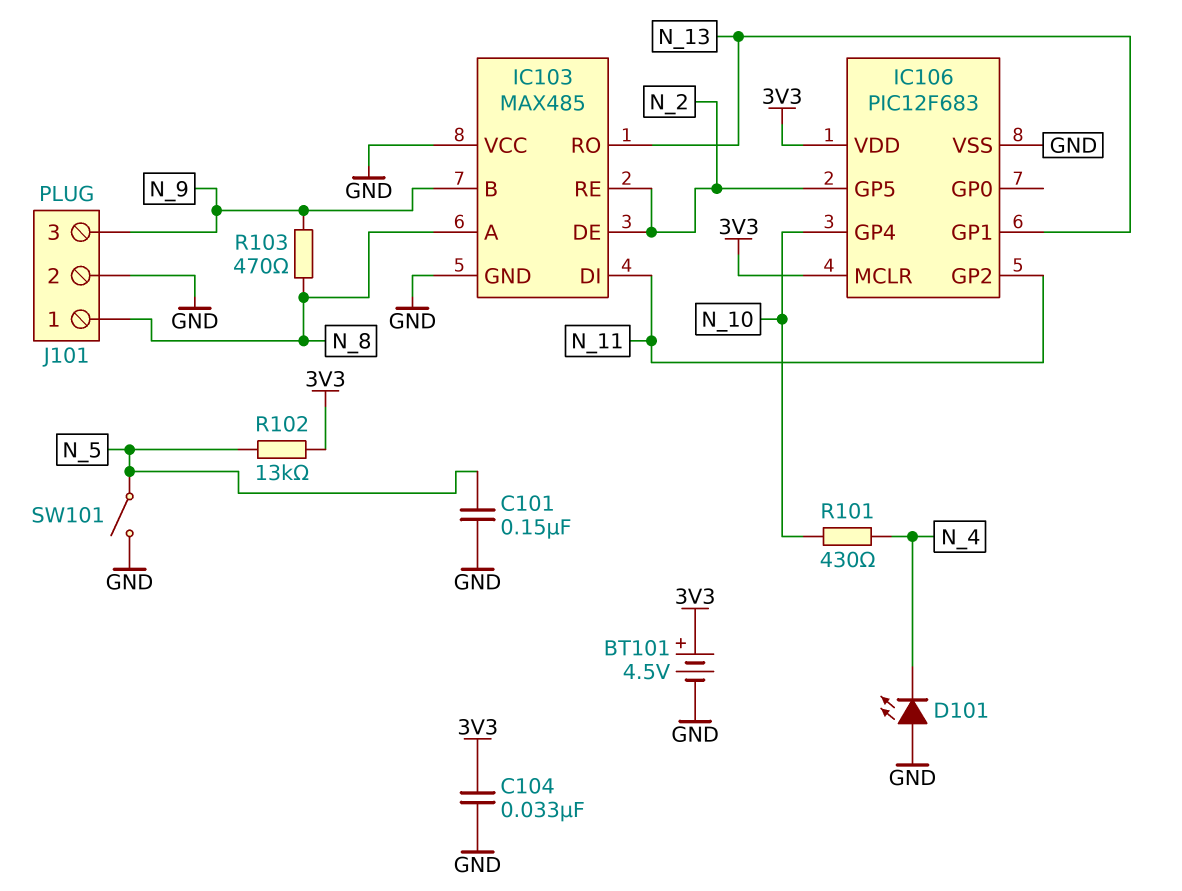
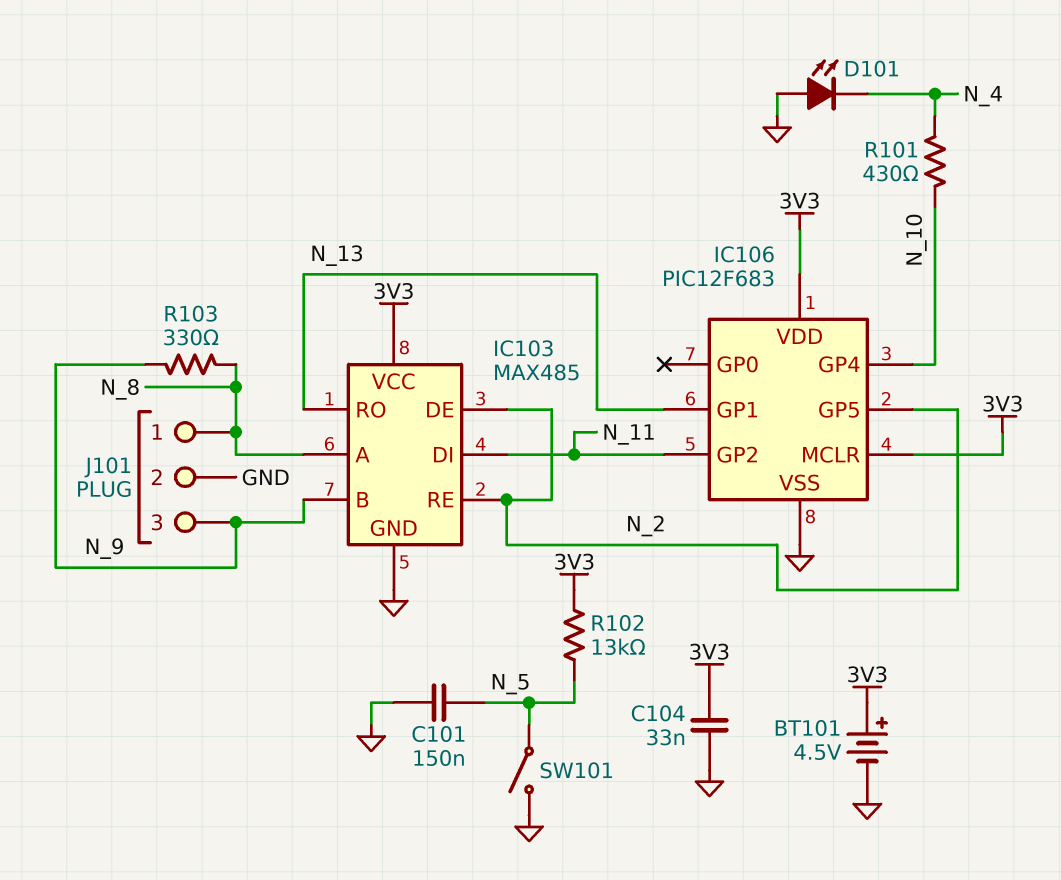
IC103 pin VCC: GND -> 3V3
R103: 470 (N_8, N_9) -> 330 (N_8, N_9)

